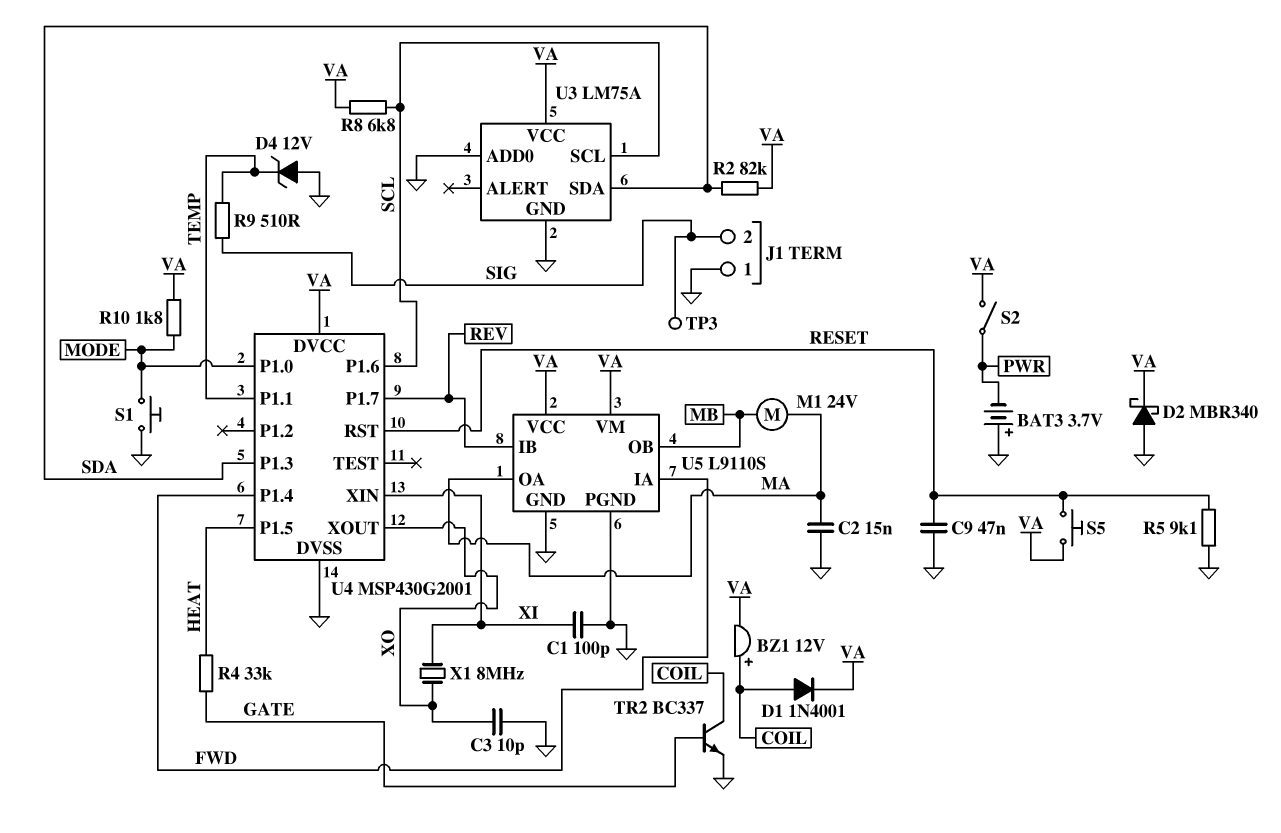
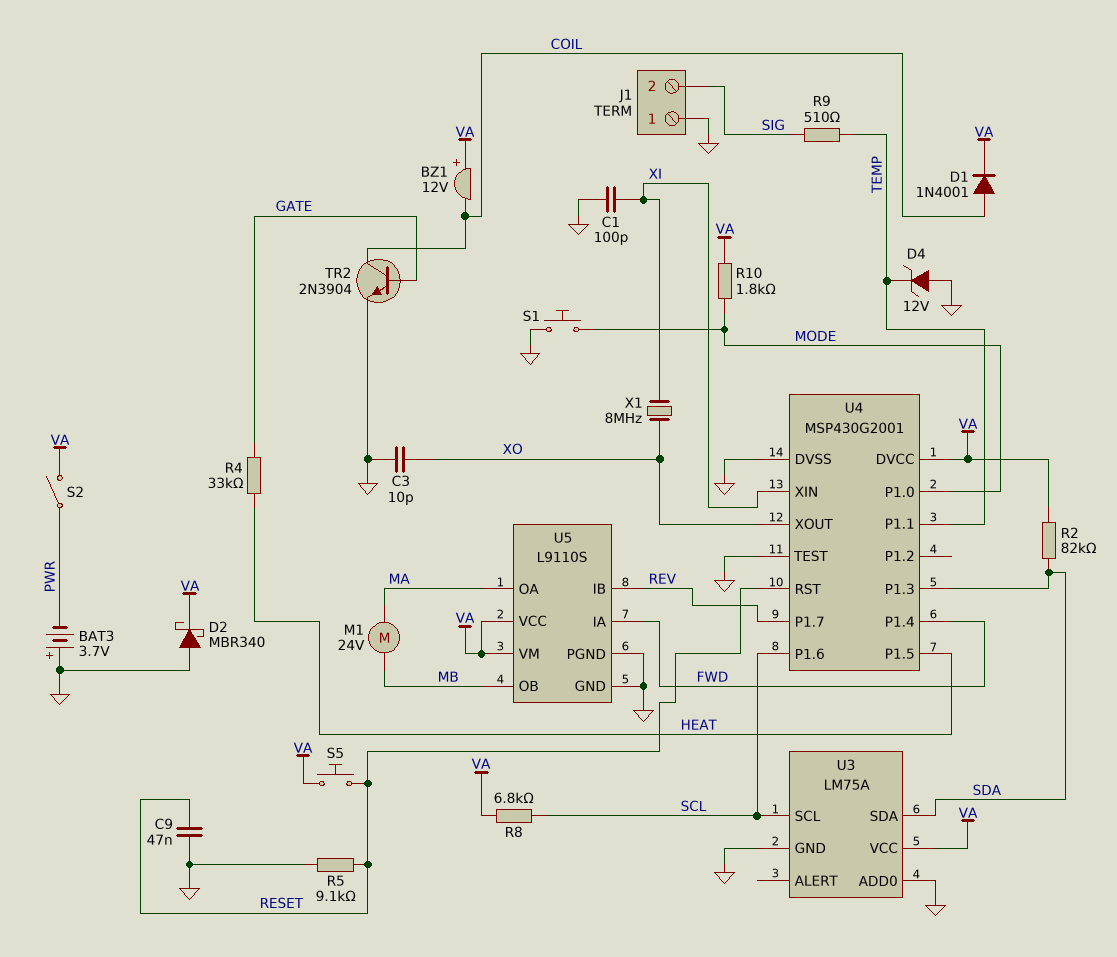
BZ1: buzzer 12V (plus COIL, minus VA) -> buzzer 12V (plus VA, minus COIL)
C2: 15nF (GND, MA) -> none
TP3: test point (SIG) -> none
TR2: NPN BC337 (B GATE, C COIL, E GND) -> NPN 2N3904 (B GATE, C COIL, E GND)
U4 pin TEST: none -> GND

